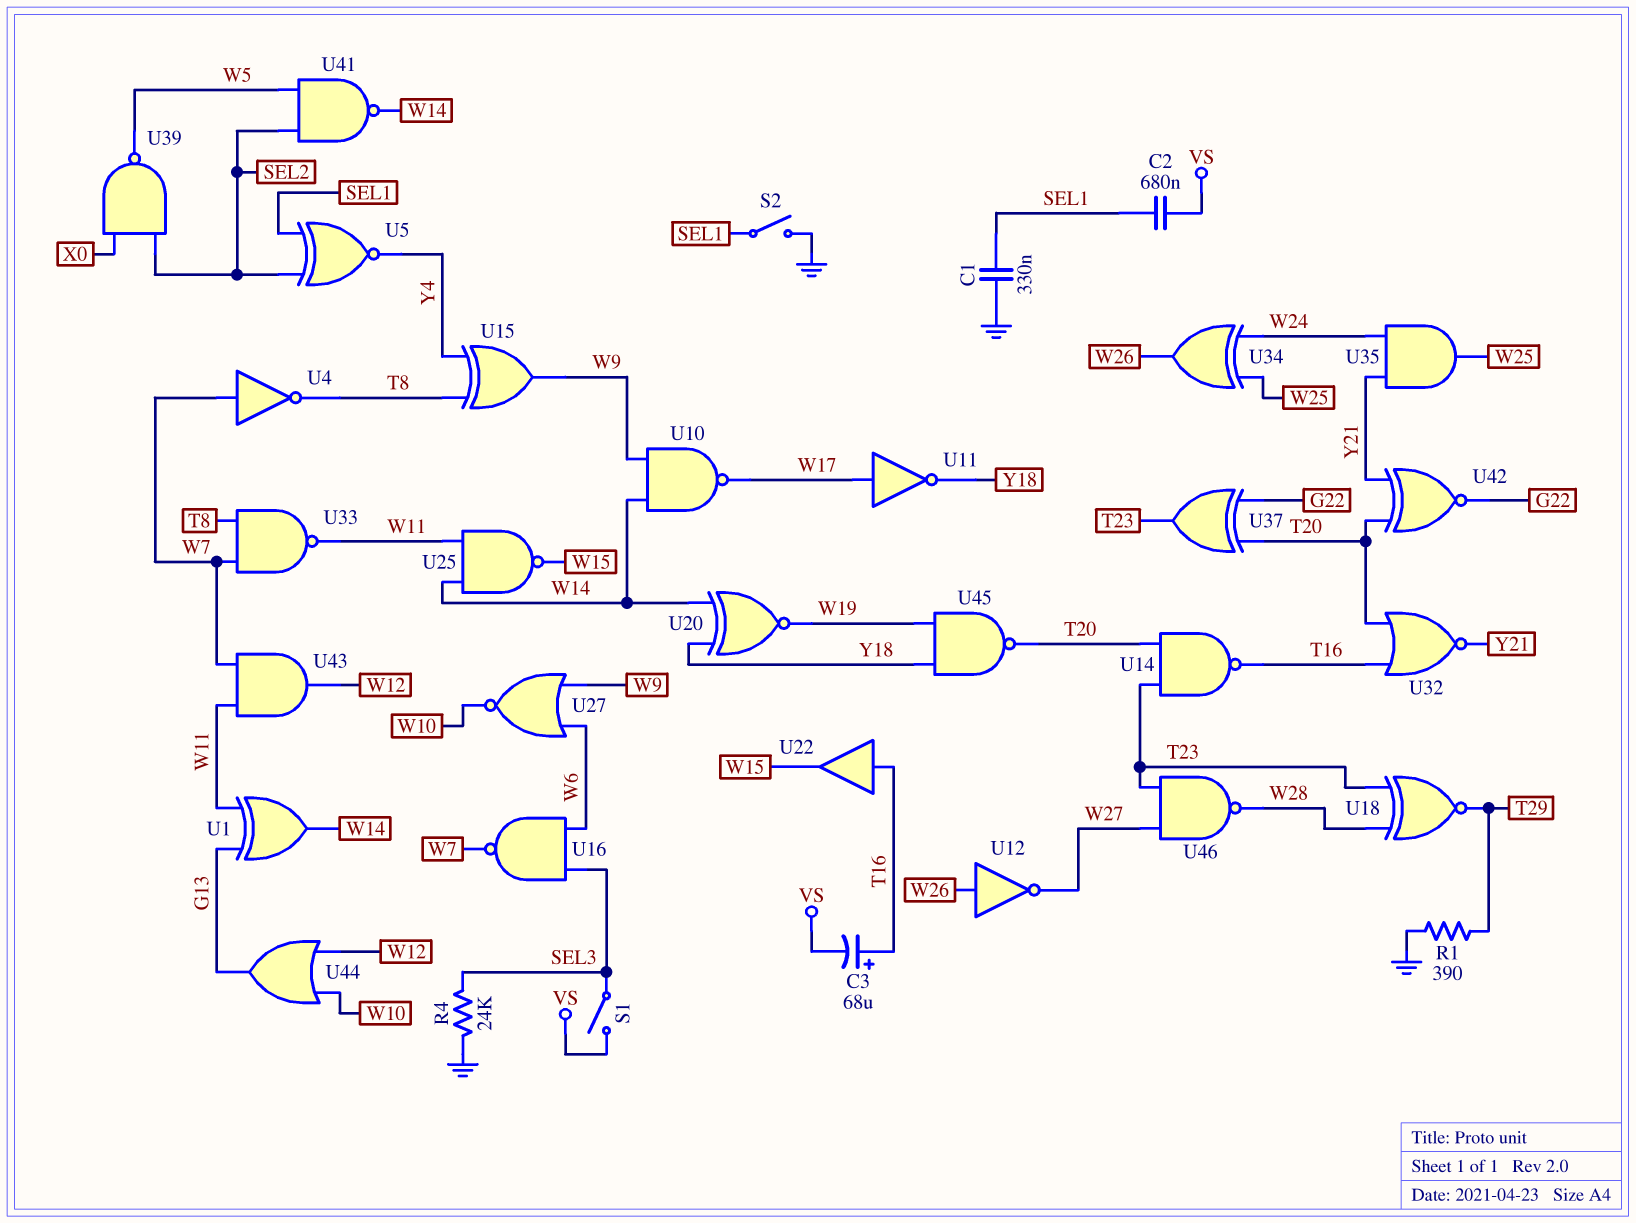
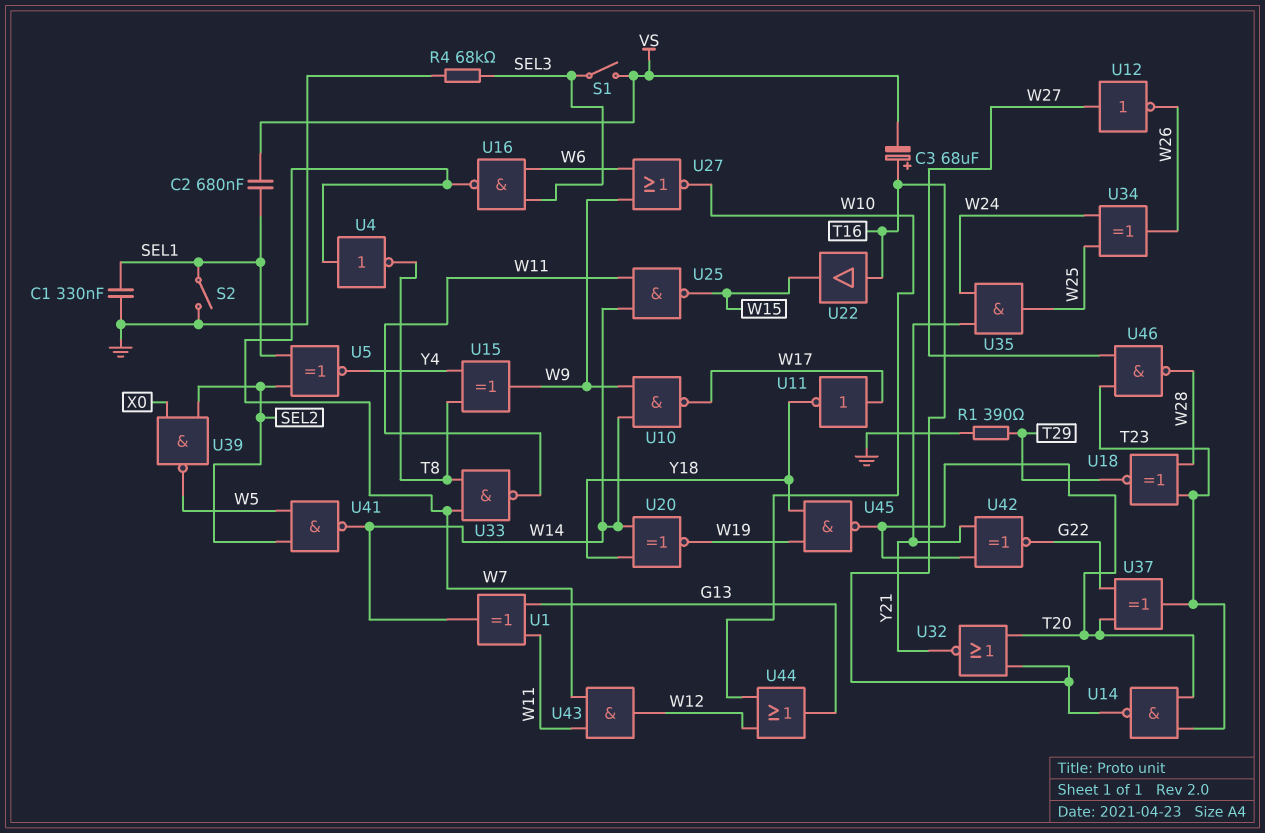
R4: 24k (GND, SEL3) -> 68k (GND, SEL3)
U12: NOT (in W26, out W27) -> NOT (in W27, out W26)

